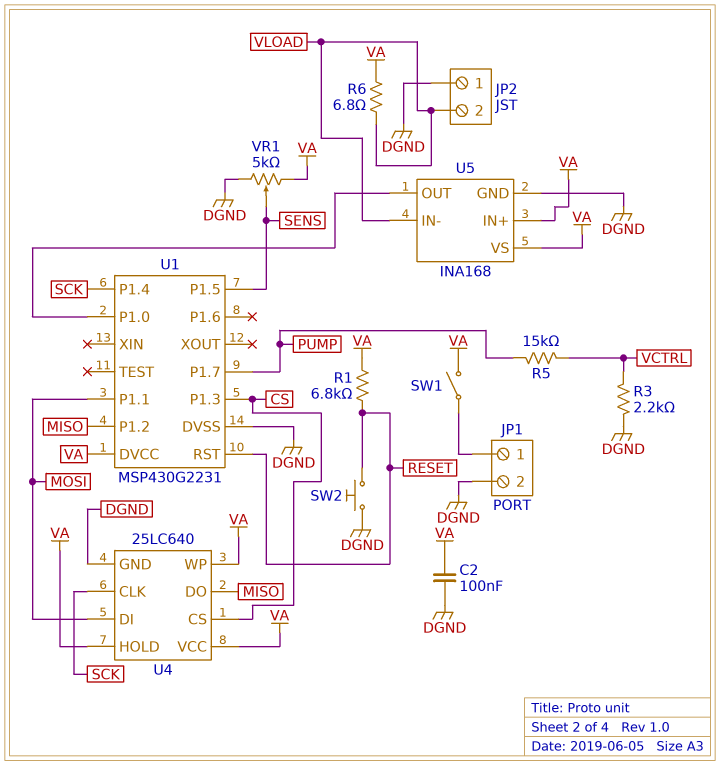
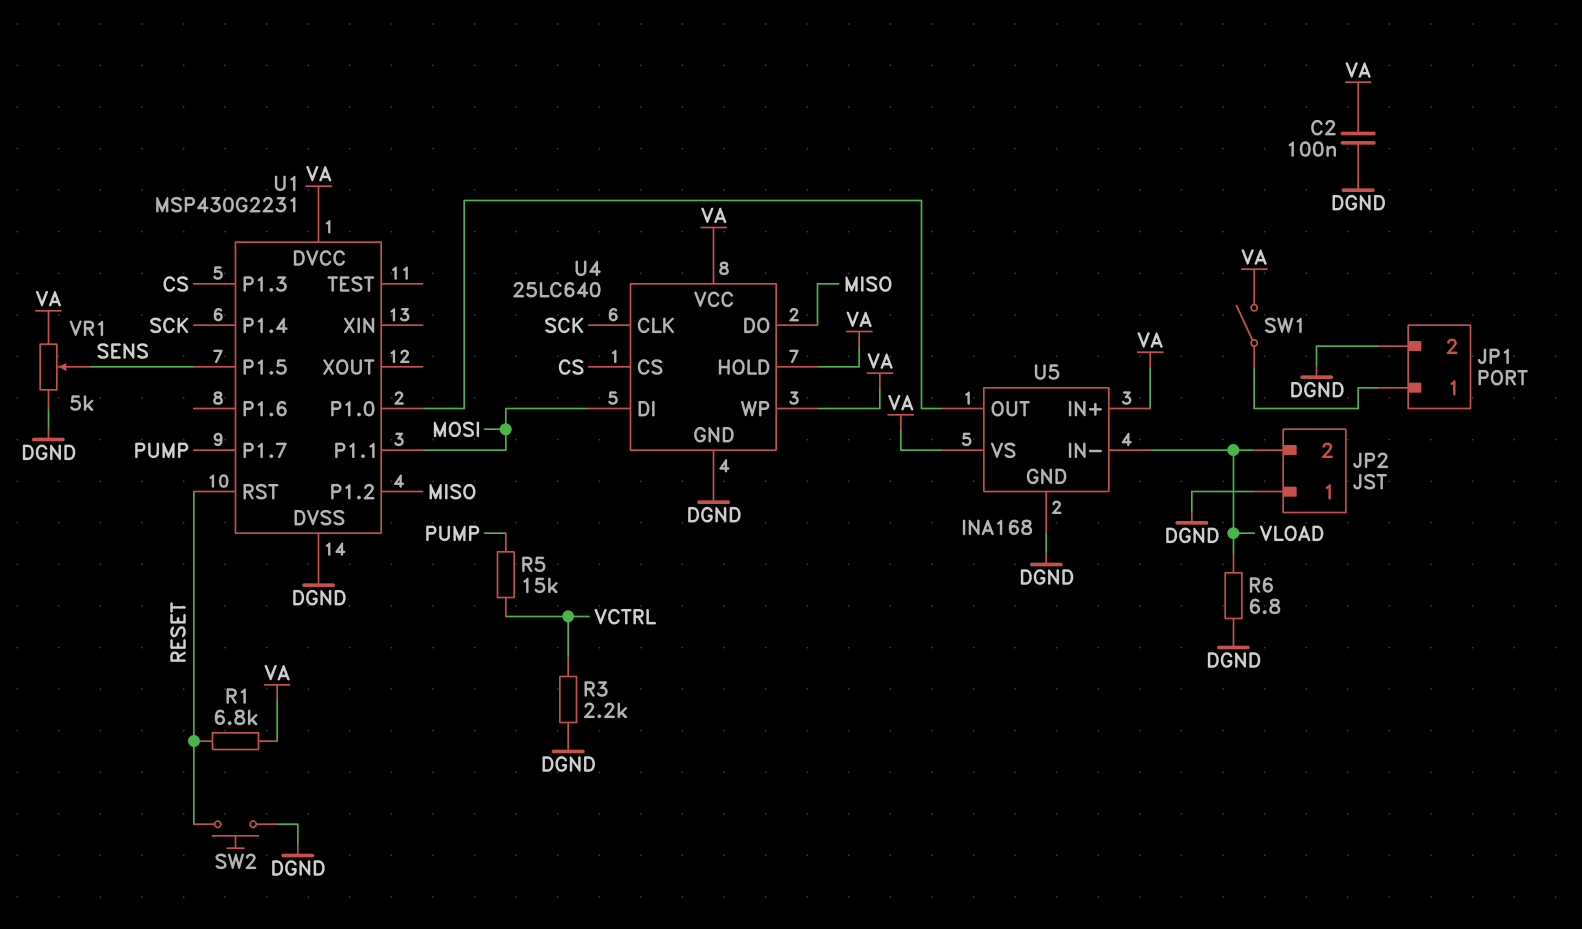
R6: 6.8 (VA, VLOAD) -> 6.8 (DGND, VLOAD)

